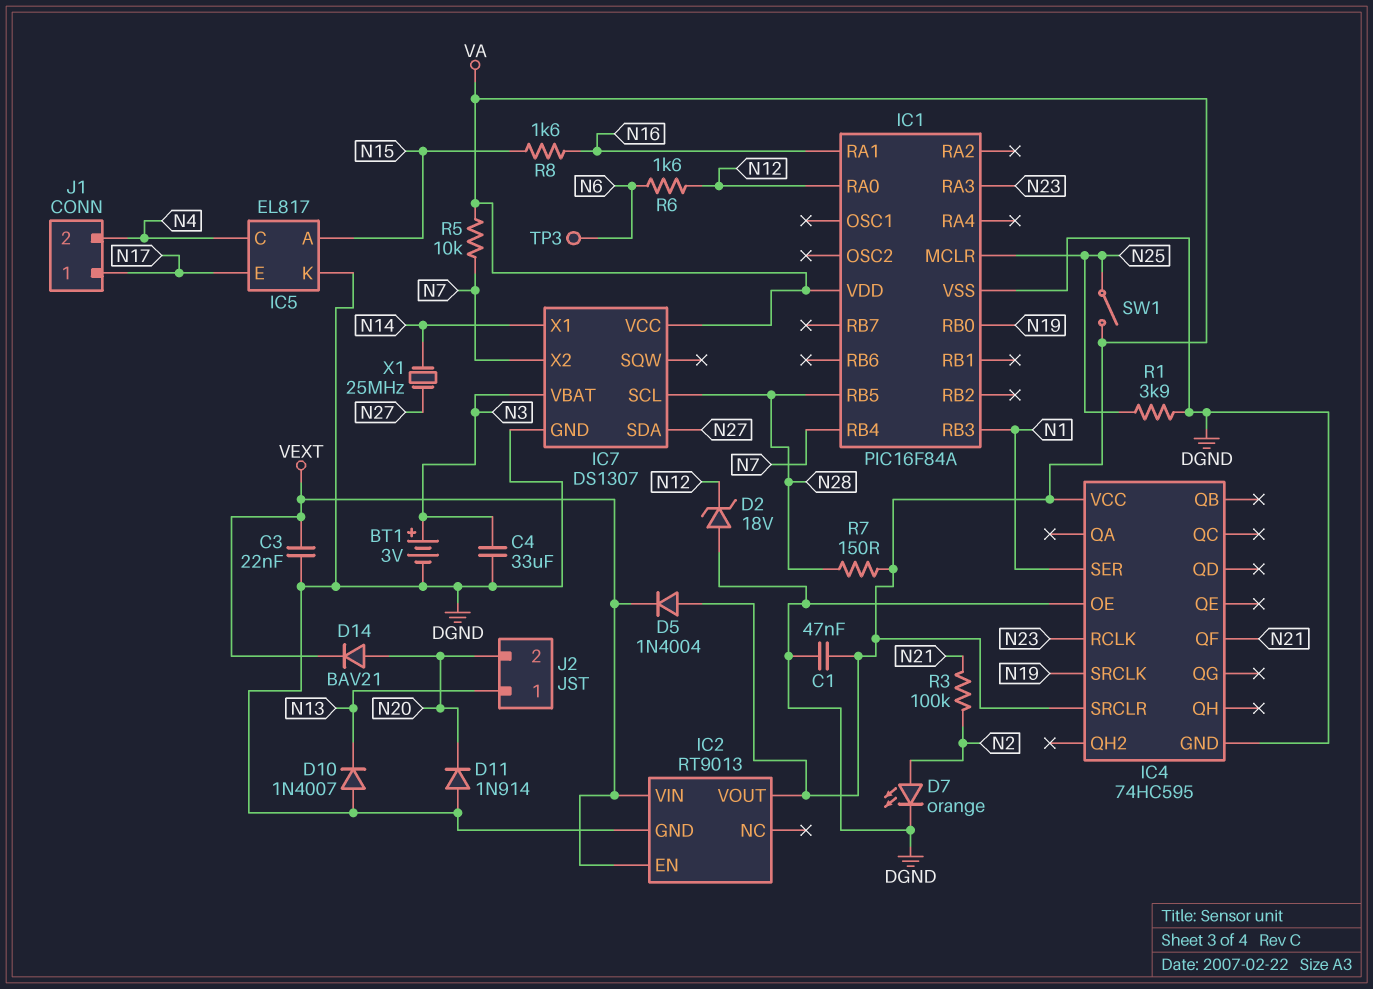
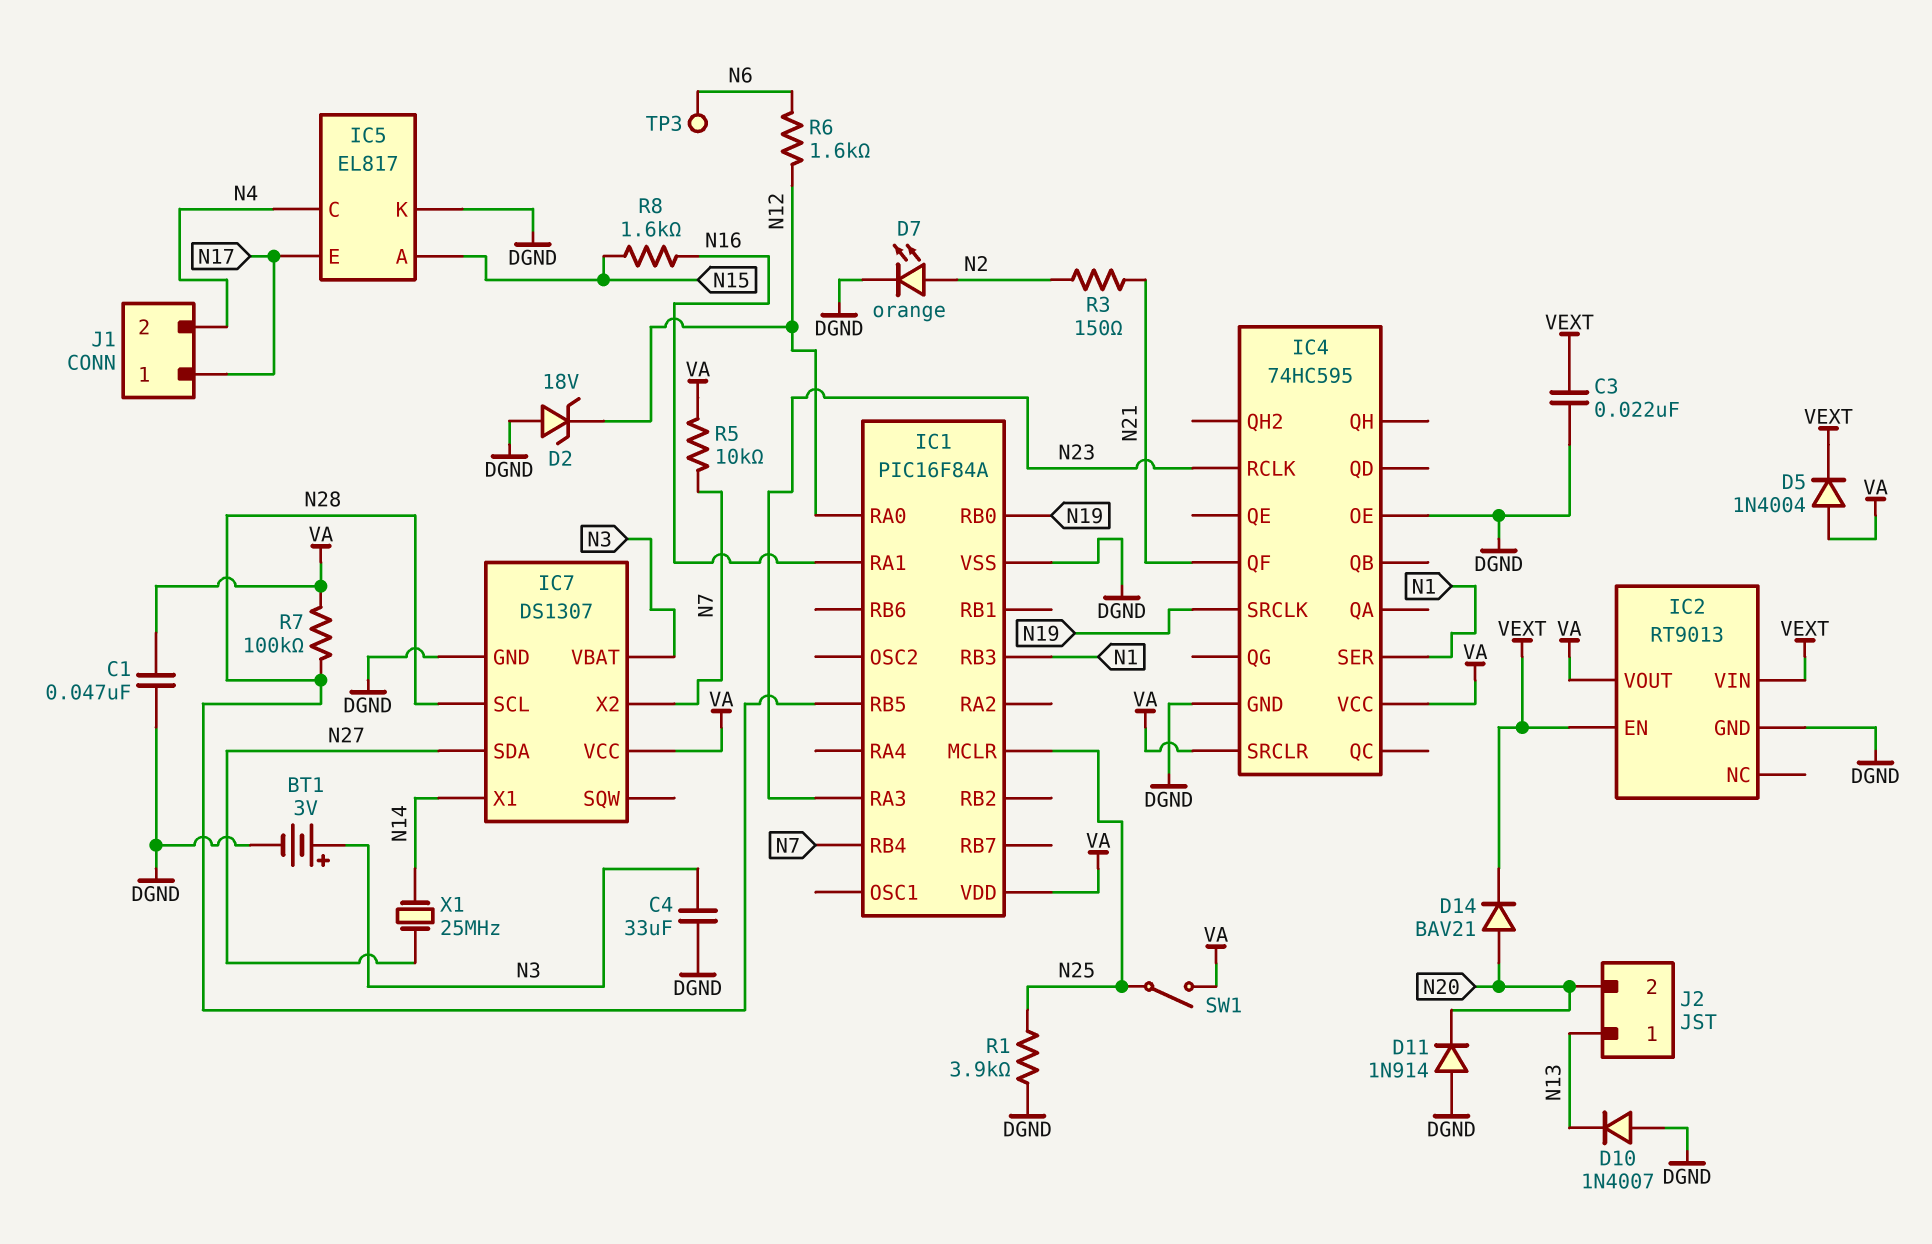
R3: 100k (N2, N21) -> 150 (N2, N21)
R7: 150 (N28, VA) -> 100k (N28, VA)

